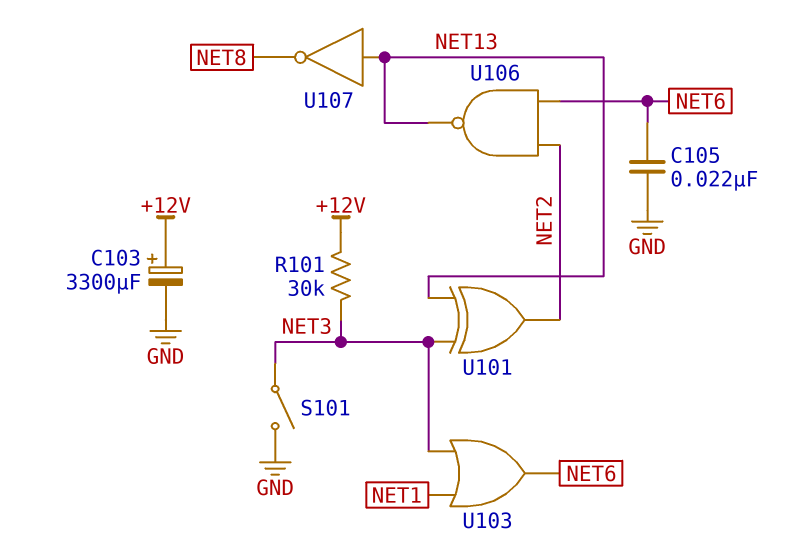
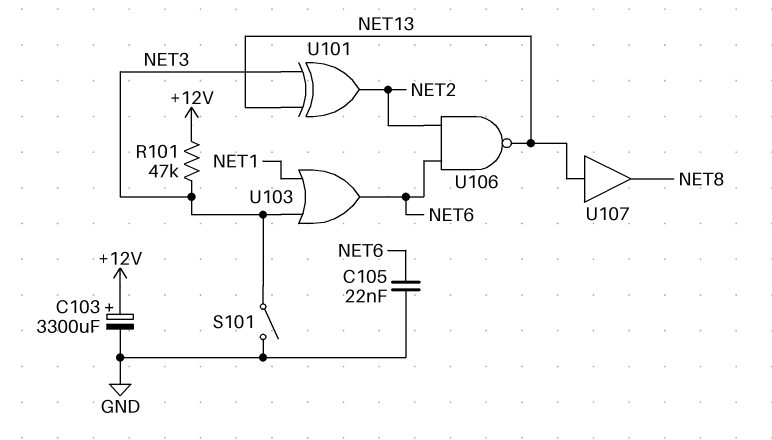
R101: 30k (+12V, NET3) -> 47k (+12V, NET3)
U107: NOT (in NET13, out NET8) -> buffer (in NET13, out NET8)

